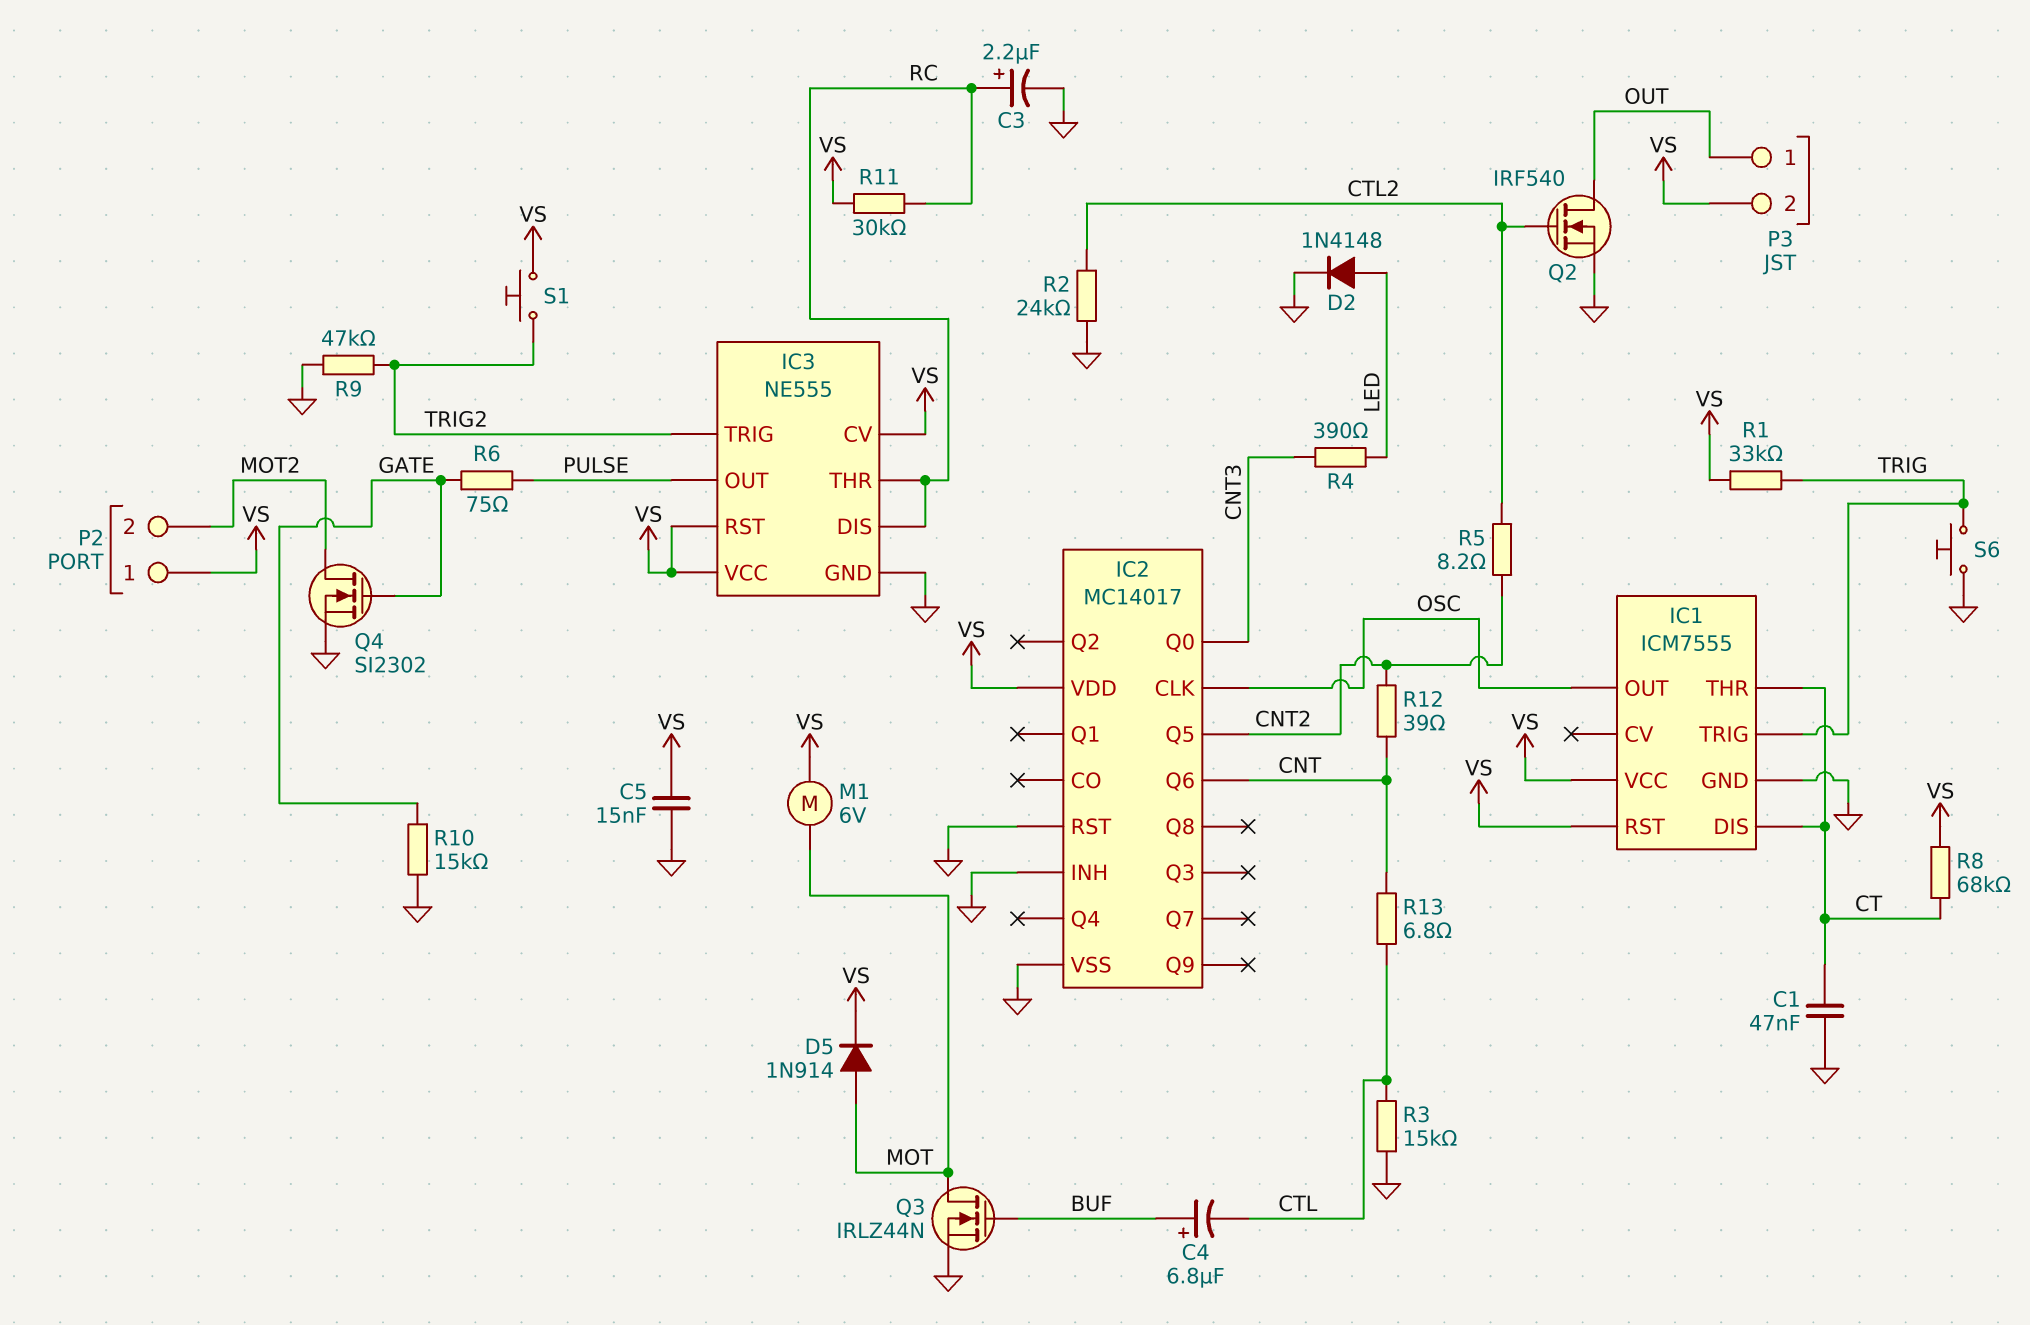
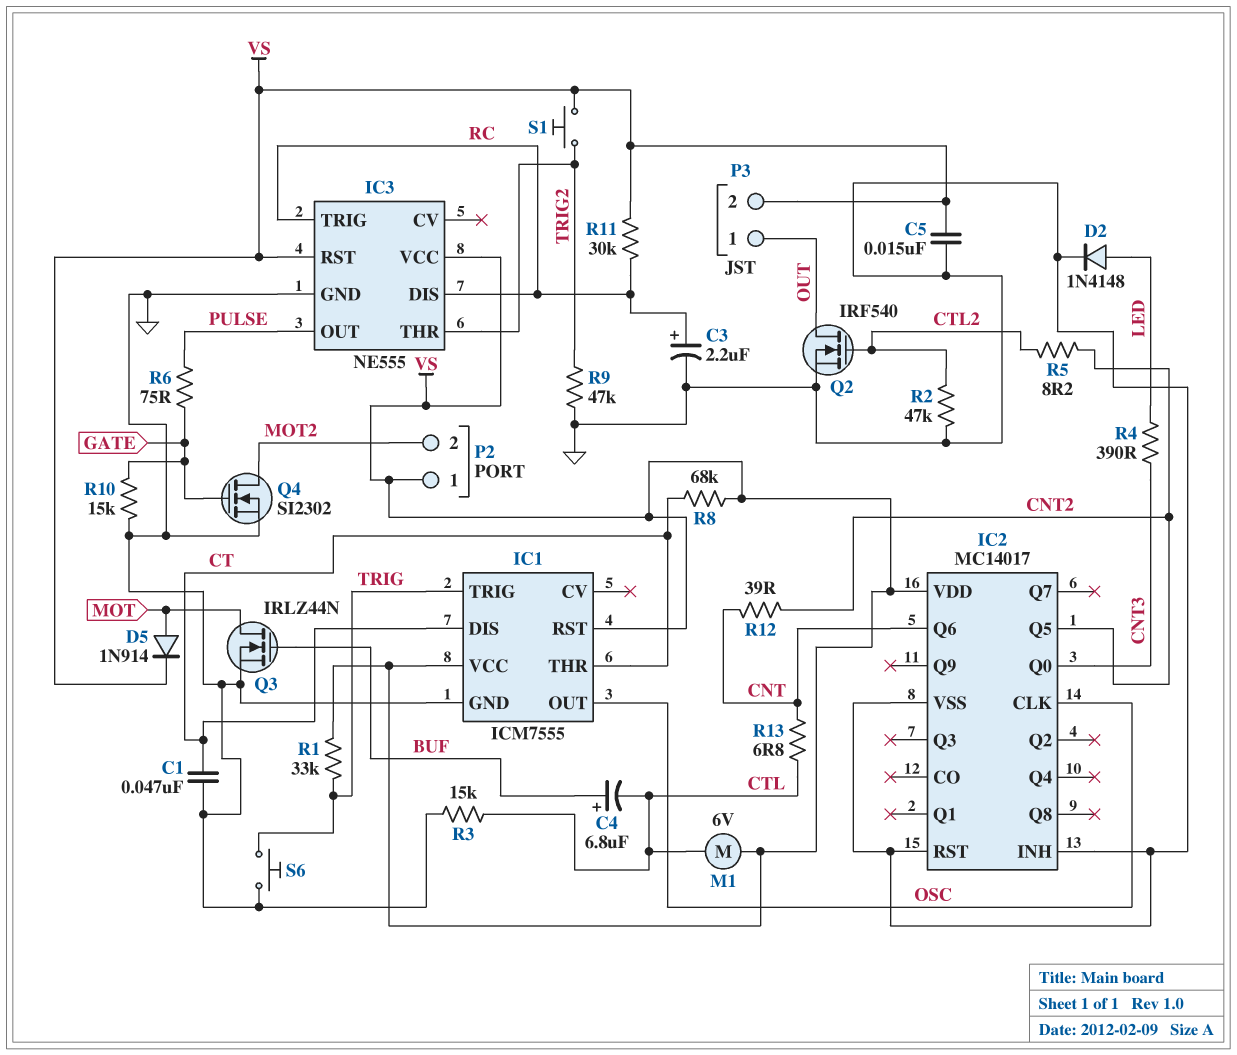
IC3 pin CV: VS -> none
IC3 pin THR: RC -> TRIG2
IC3 pin TRIG: TRIG2 -> RC
M1: motor 6V (MOT, VS) -> motor 6V (CTL, VS)
R2: 24k (CTL2, GND) -> 47k (CTL2, GND)

